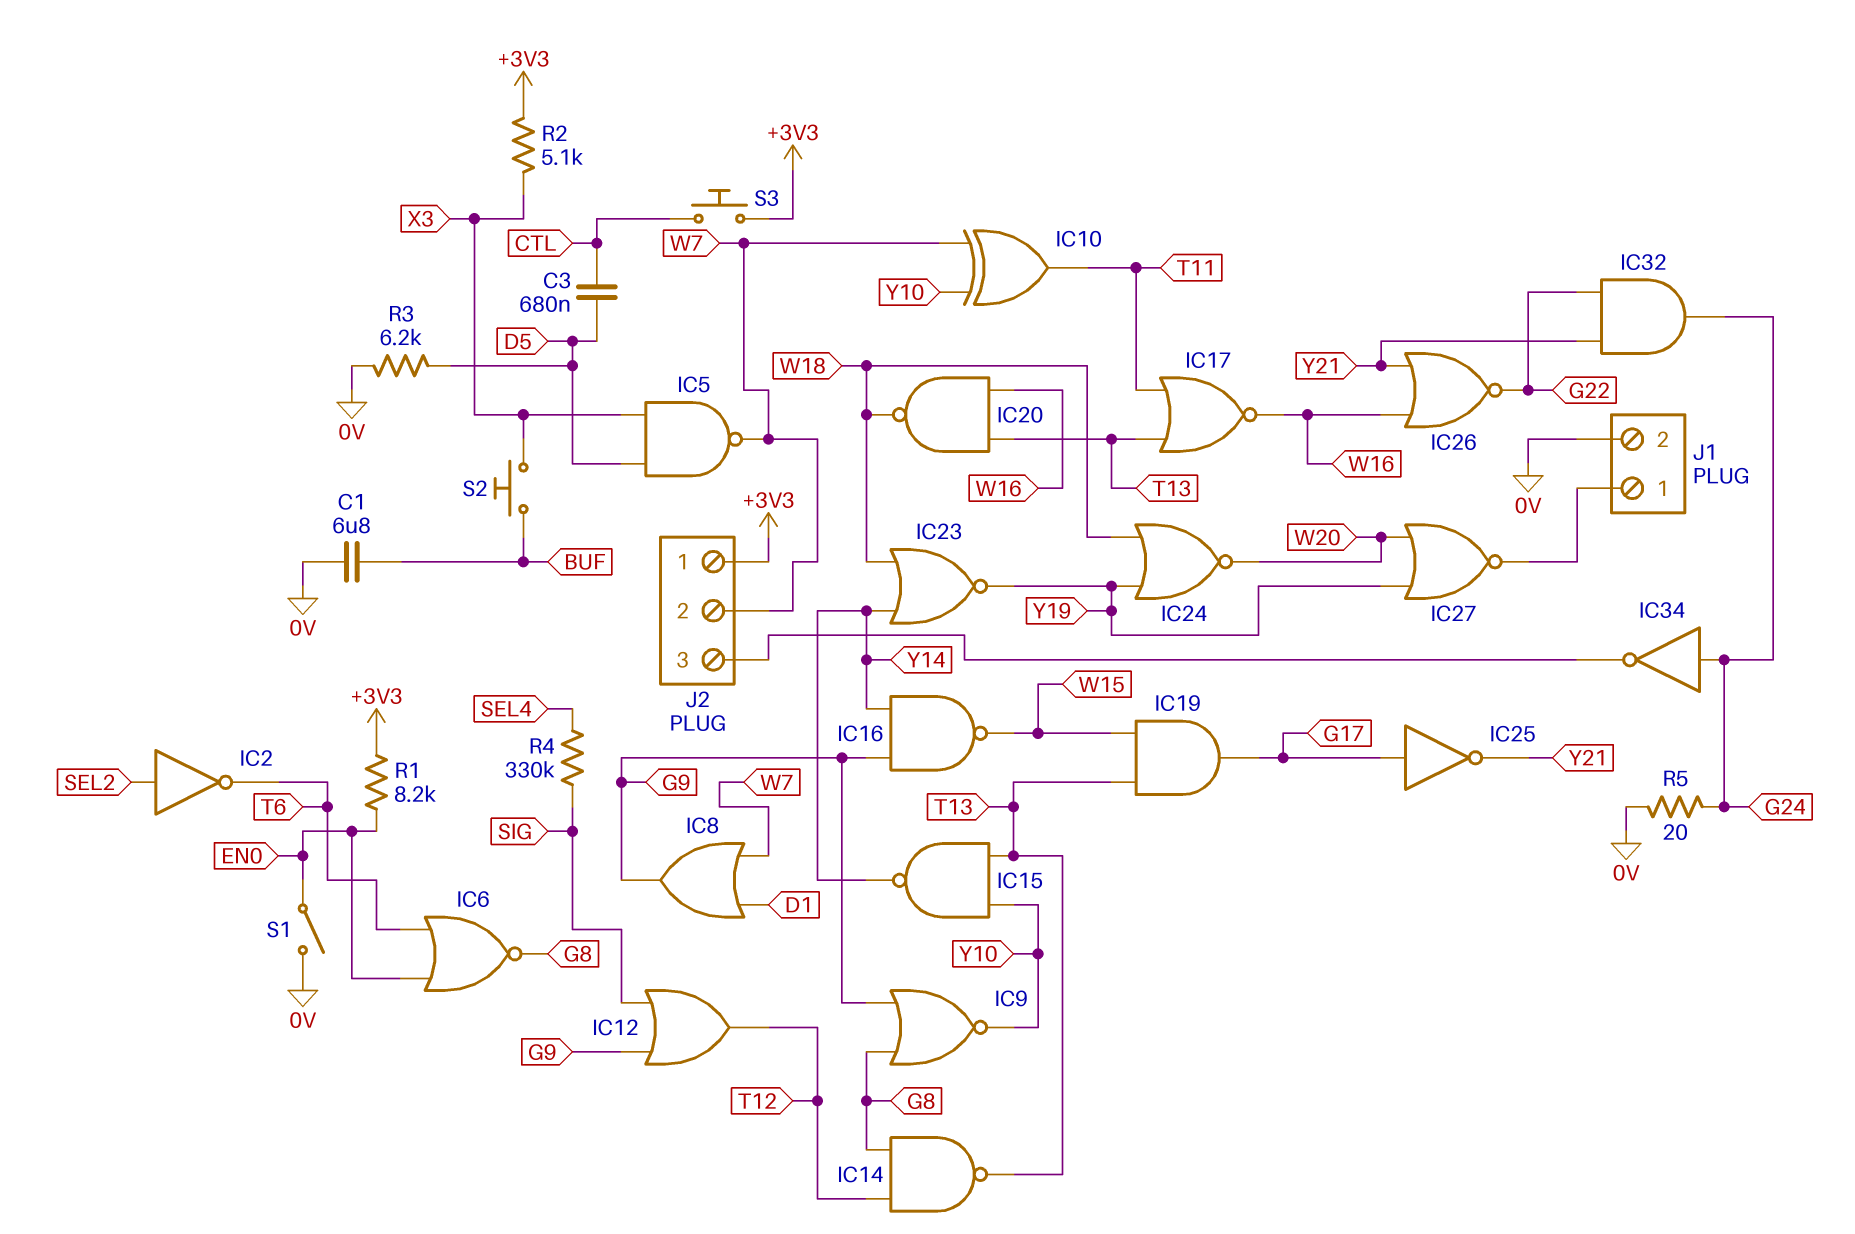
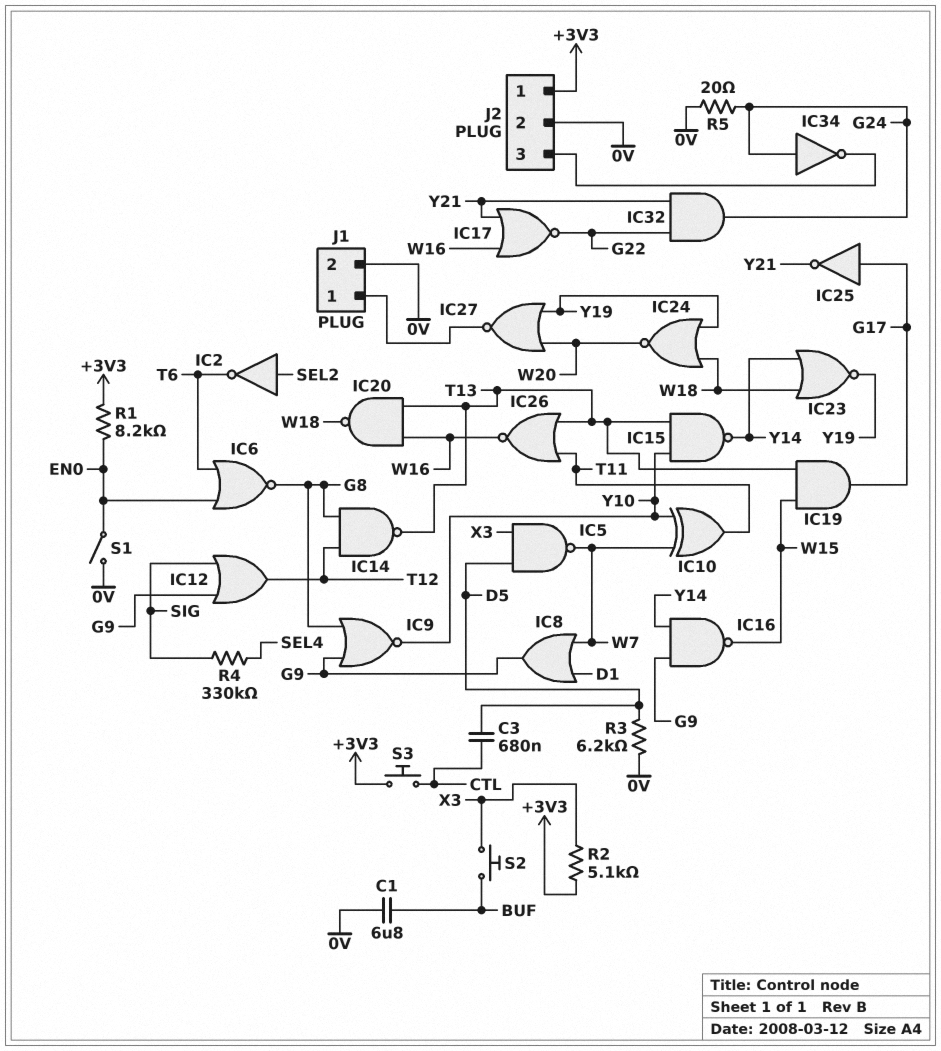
IC17: NOR (in T11, in T13, out W16) -> NOR (in W16, in Y21, out G22)
IC26: NOR (in W16, in Y21, out G22) -> NOR (in T11, in T13, out W16)
J2 pin 2: W7 -> 0V

